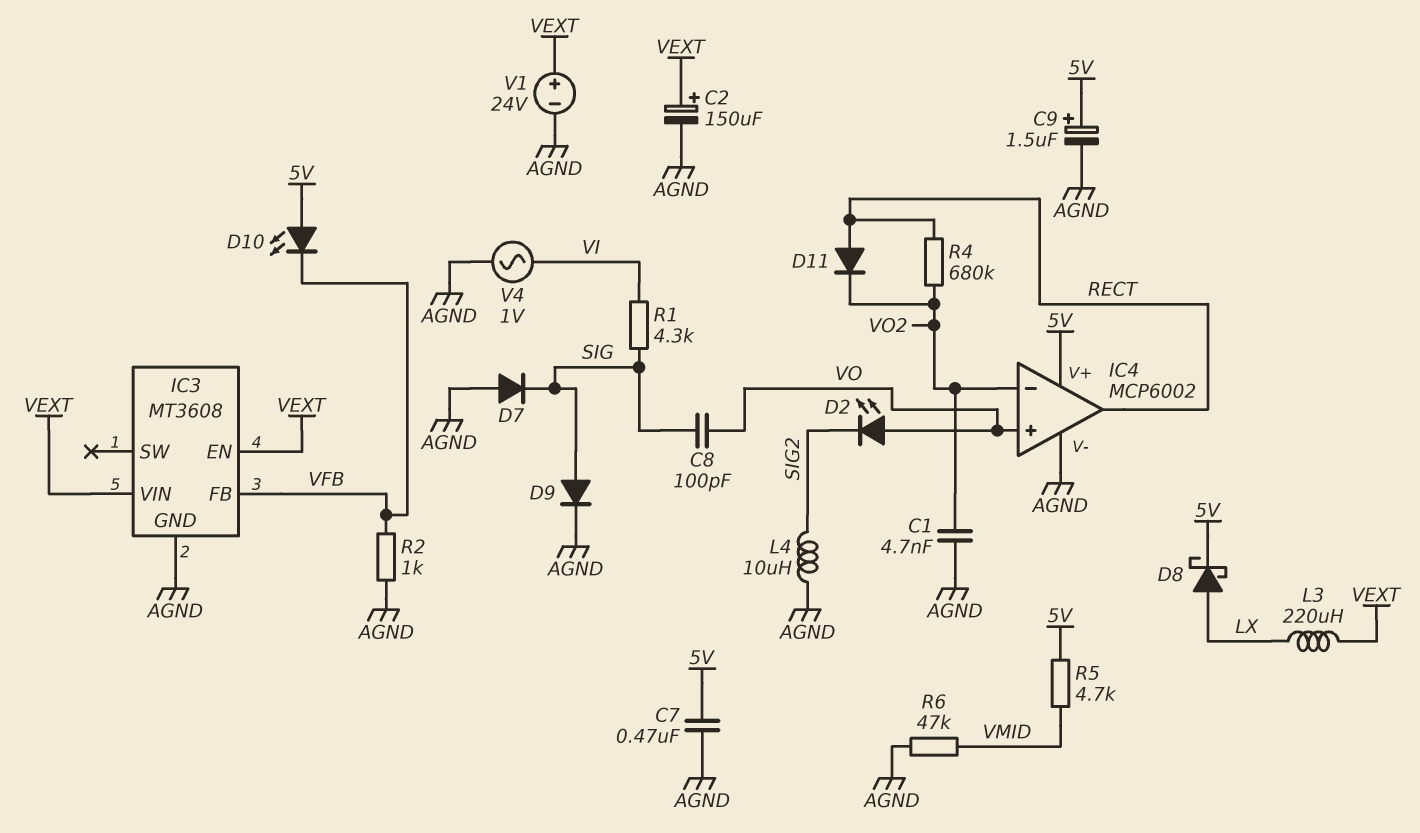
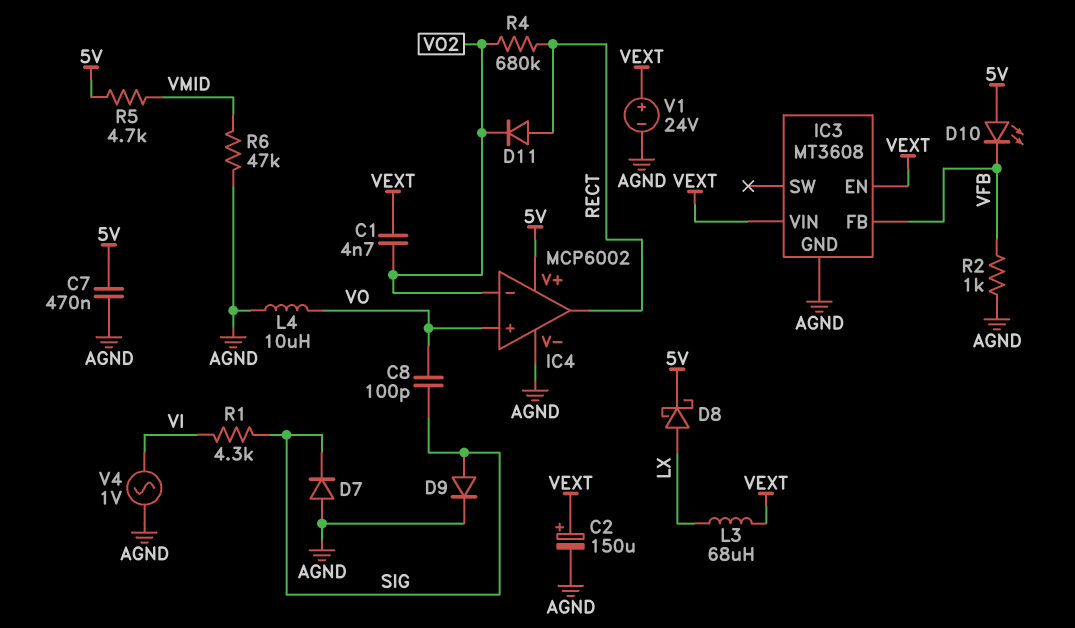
C1: 4.7nF (AGND, VO2) -> 4.7nF (VEXT, VO2)
C9: 1.5uF (plus 5V, minus AGND) -> none
D2: LED (A VO, K SIG2) -> none
L3: 220uH (LX, VEXT) -> 68uH (LX, VEXT)
L4: 10uH (AGND, SIG2) -> 10uH (AGND, VO)

